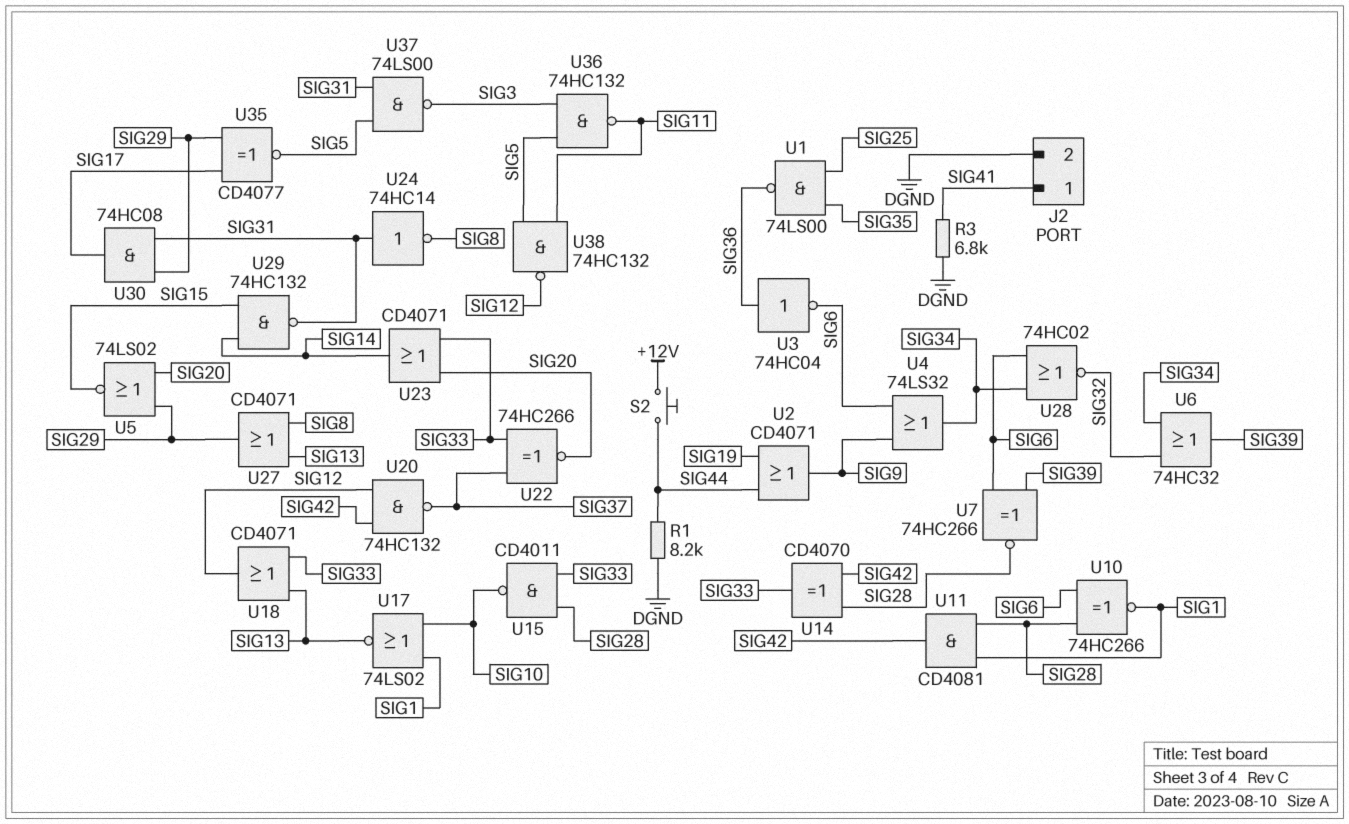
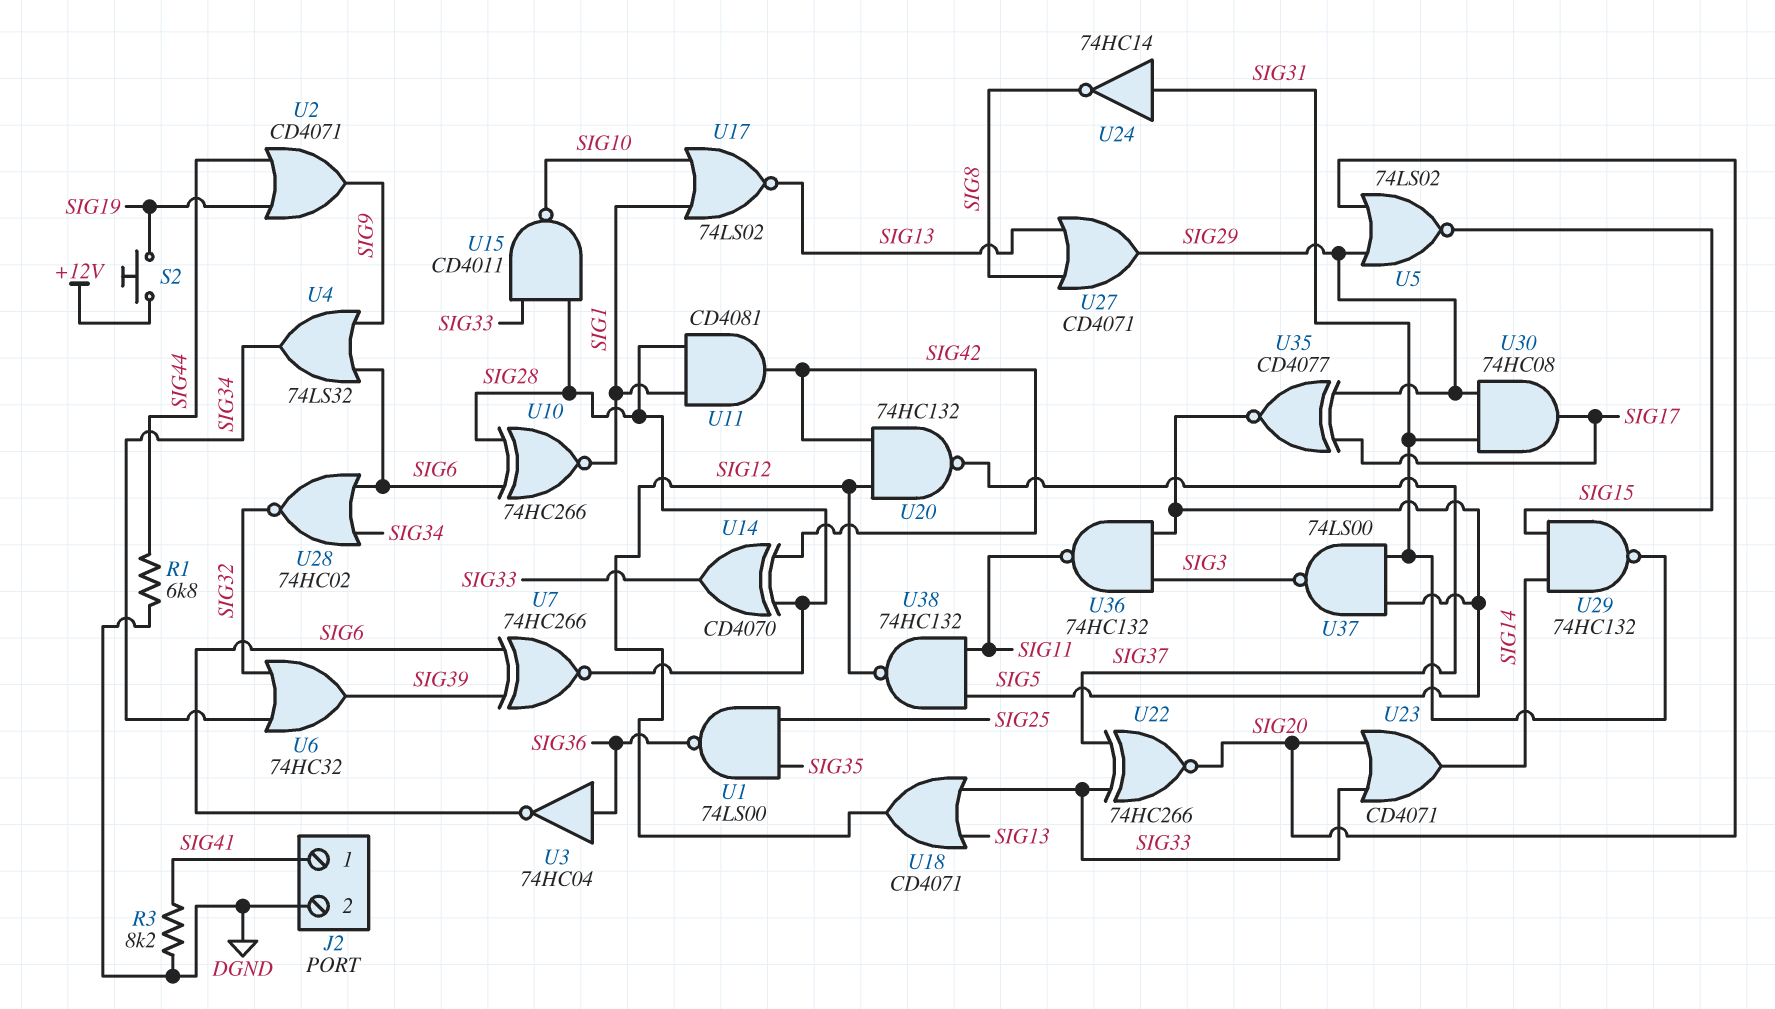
R1: 8.2k (DGND, SIG44) -> 6.8k (DGND, SIG44)
R3: 6.8k (DGND, SIG41) -> 8.2k (DGND, SIG41)
S2: button (+12V, SIG44) -> button (+12V, SIG19)

